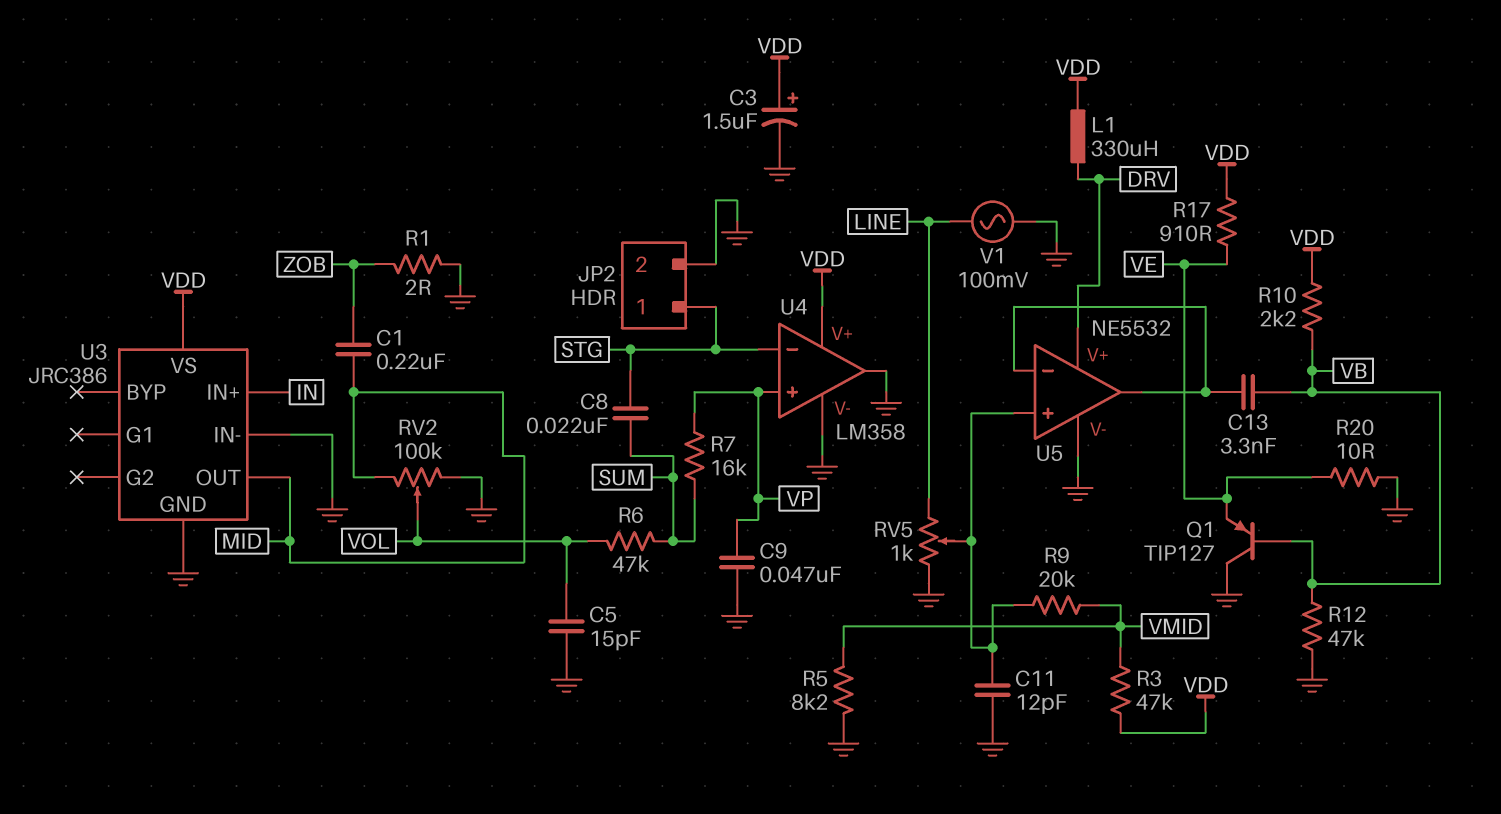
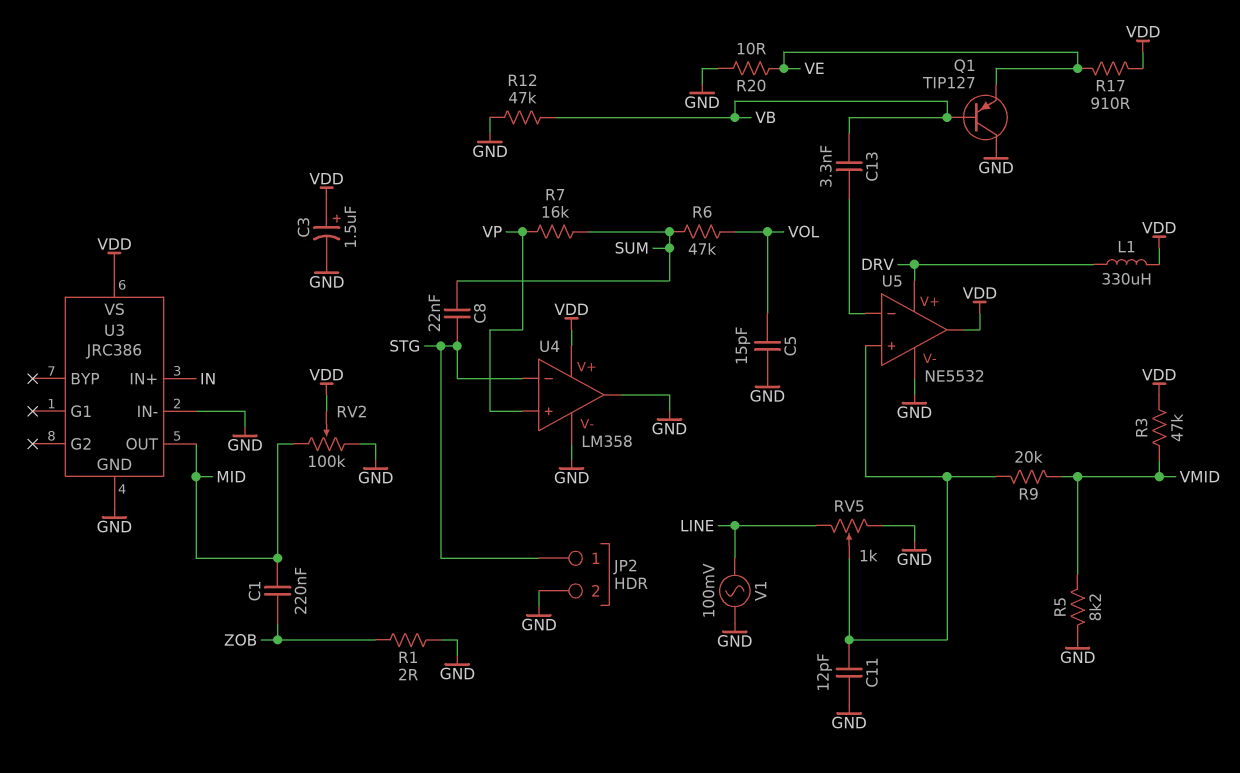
C9: 47nF (GND, VP) -> none
R10: 2.2k (VB, VDD) -> none
RV2: 100k (GND, MID, wiper VOL) -> 100k (GND, MID, wiper VDD)
U5 pin out: U5/in- -> VDD

